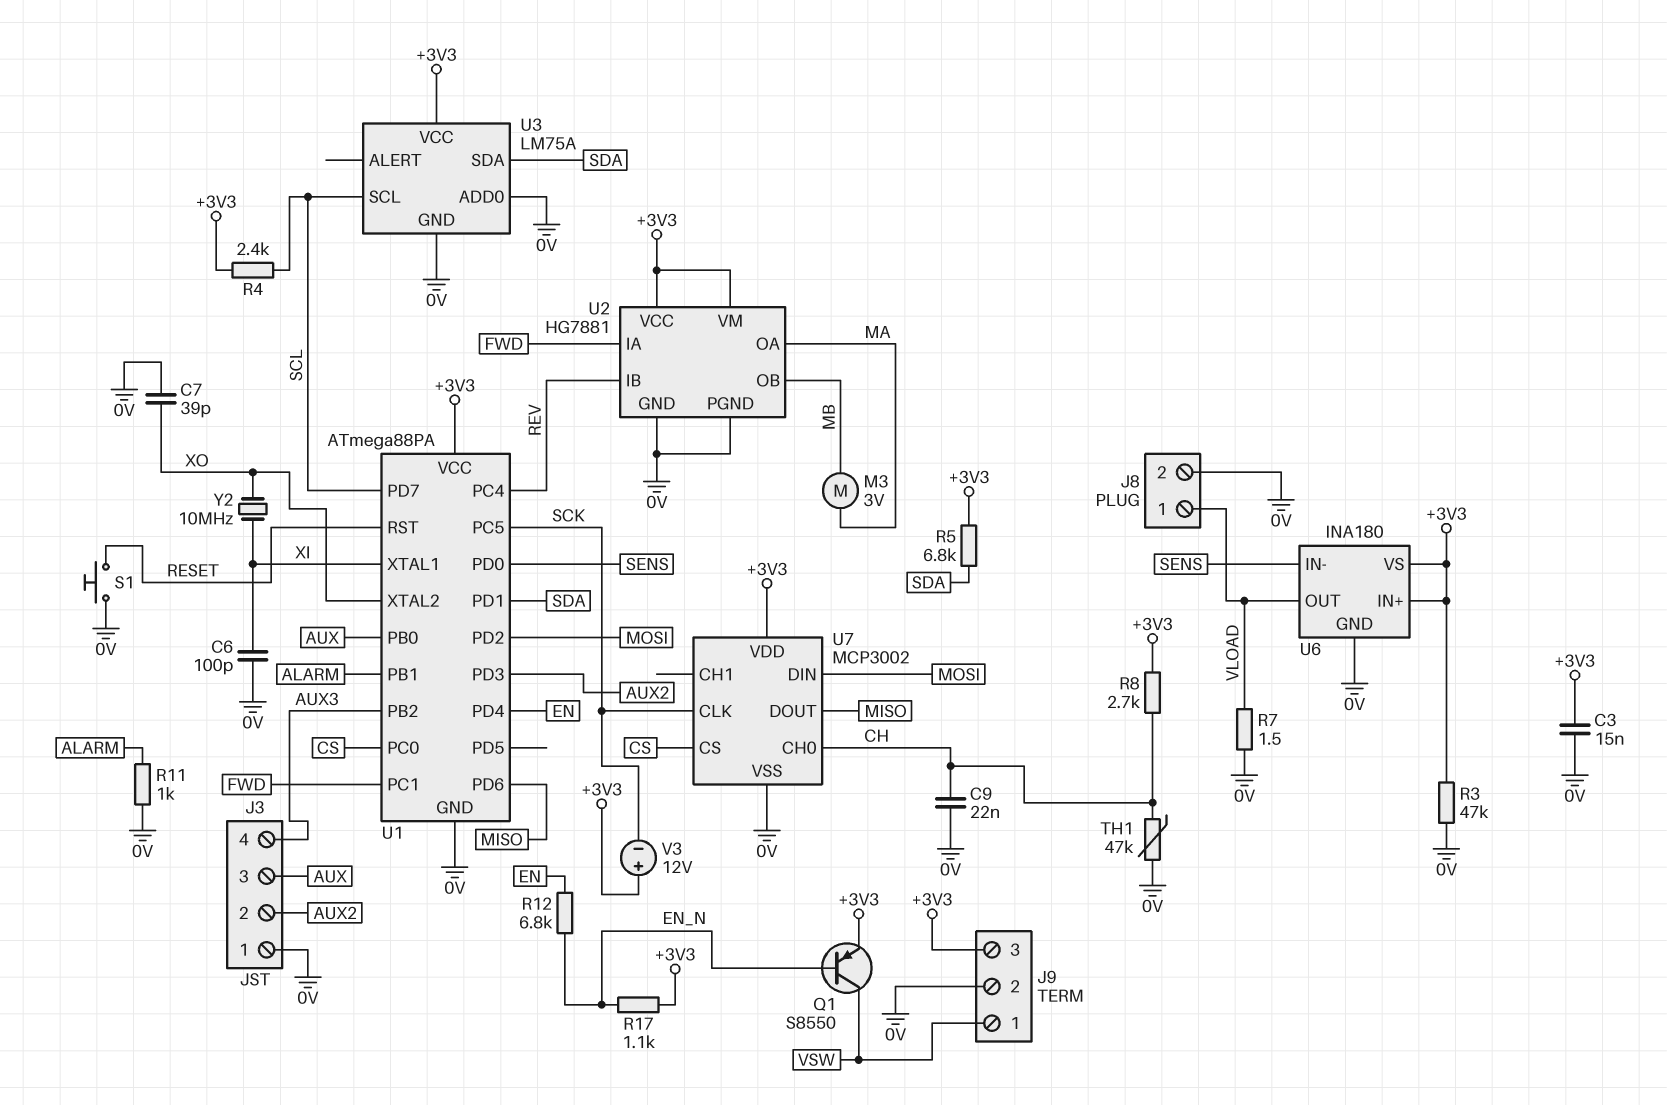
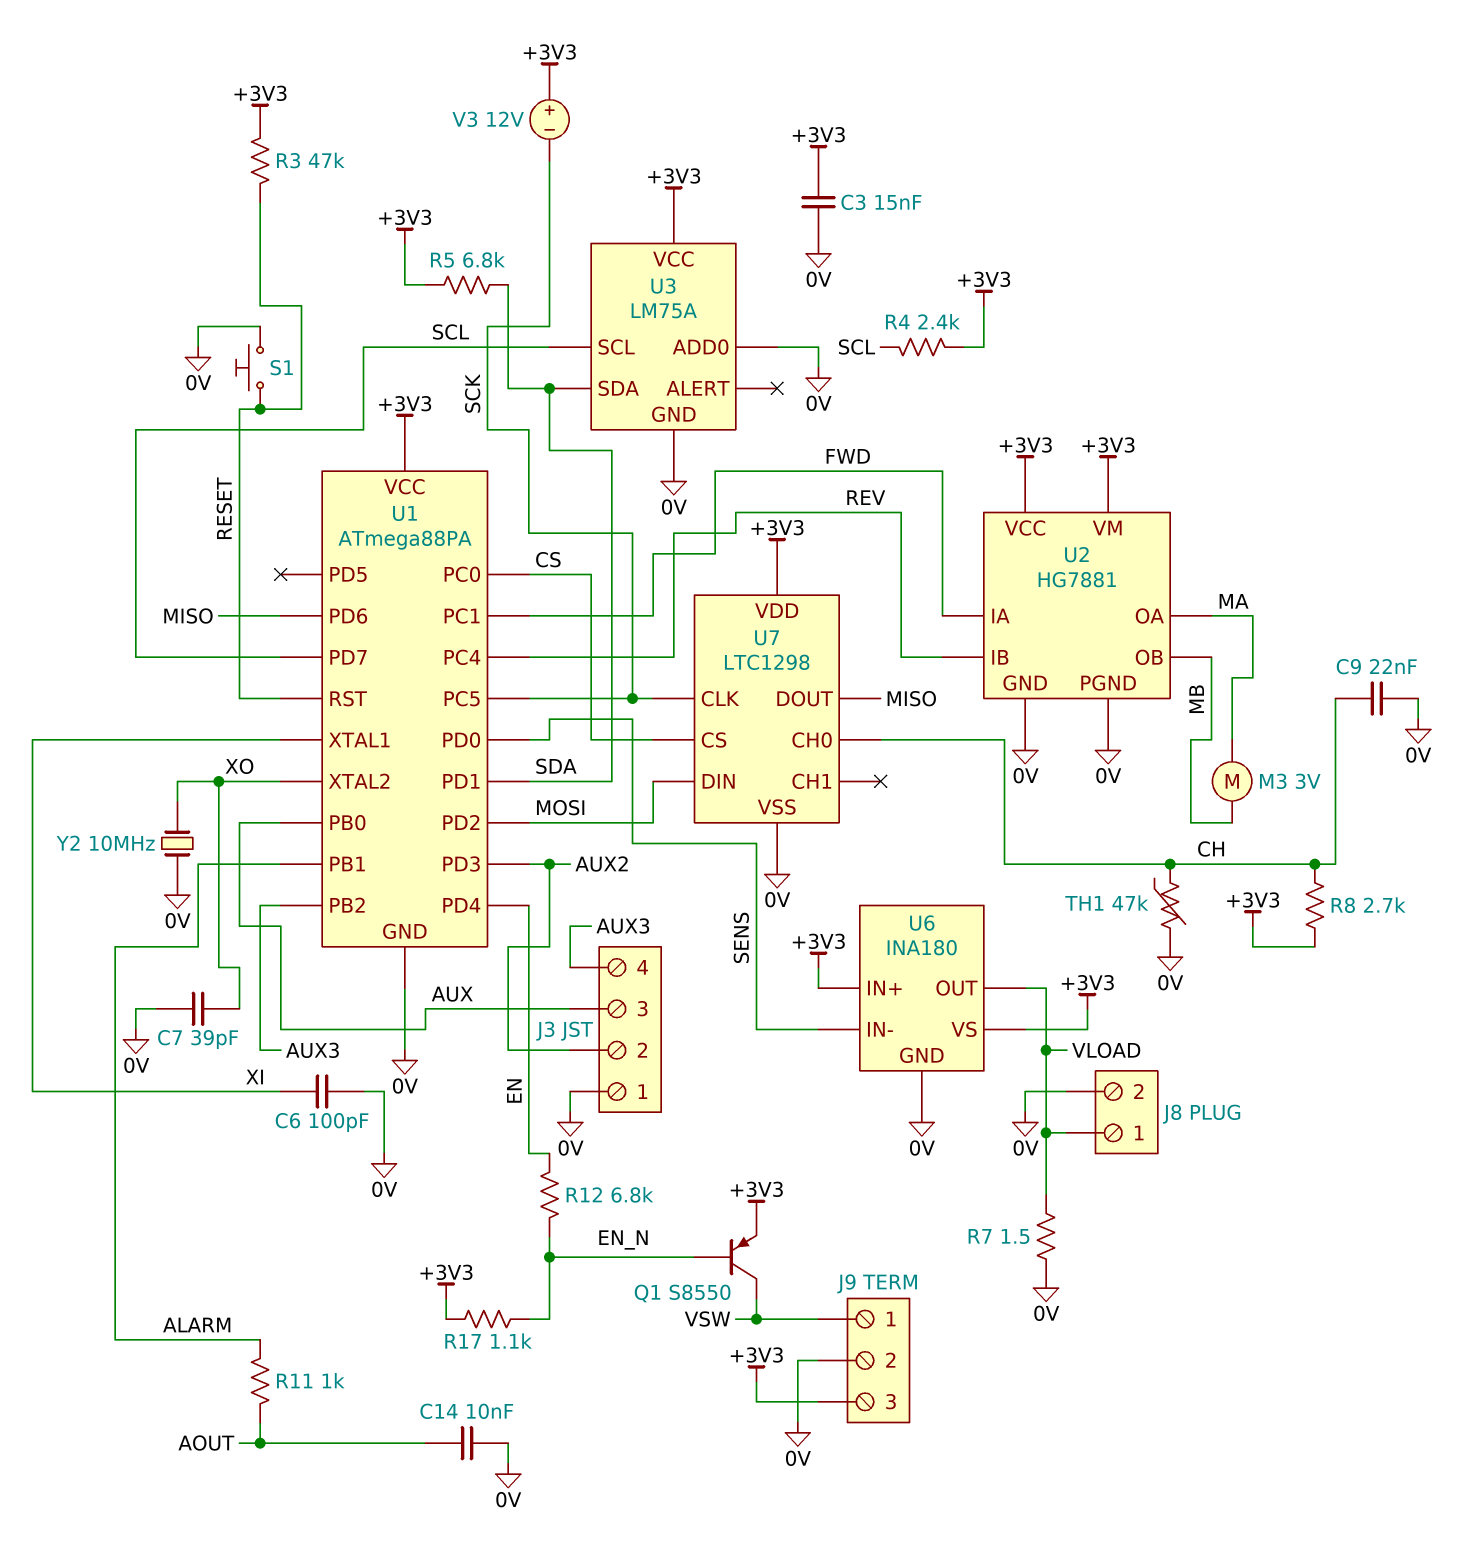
C14: none -> 10nF (0V, AOUT)
R3: 47k (+3V3, 0V) -> 47k (+3V3, RESET)
R11: 1k (0V, ALARM) -> 1k (ALARM, AOUT)
U7: MCP3002 -> LTC1298
Y2: 10MHz (XI, XO) -> 10MHz (0V, XO)

